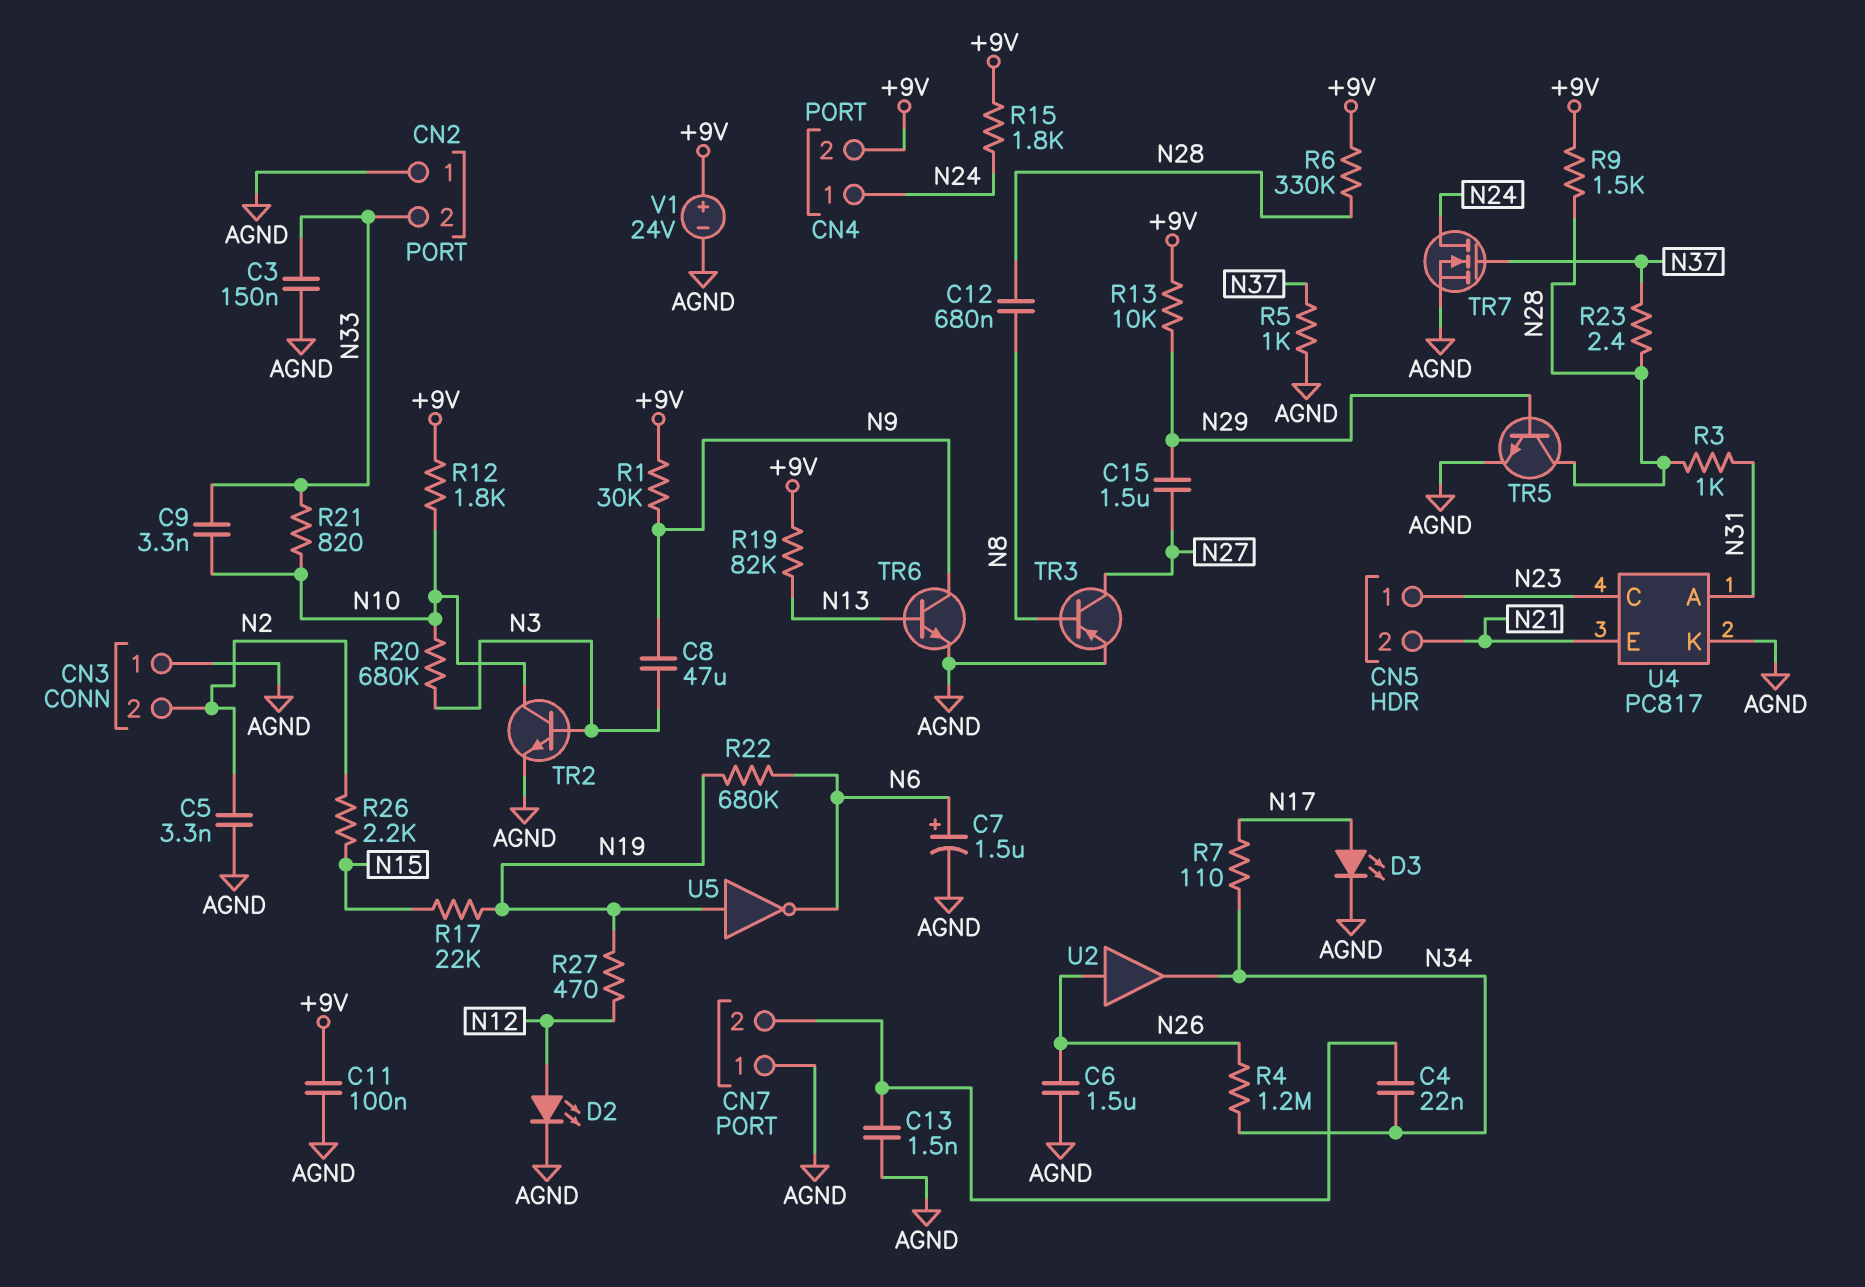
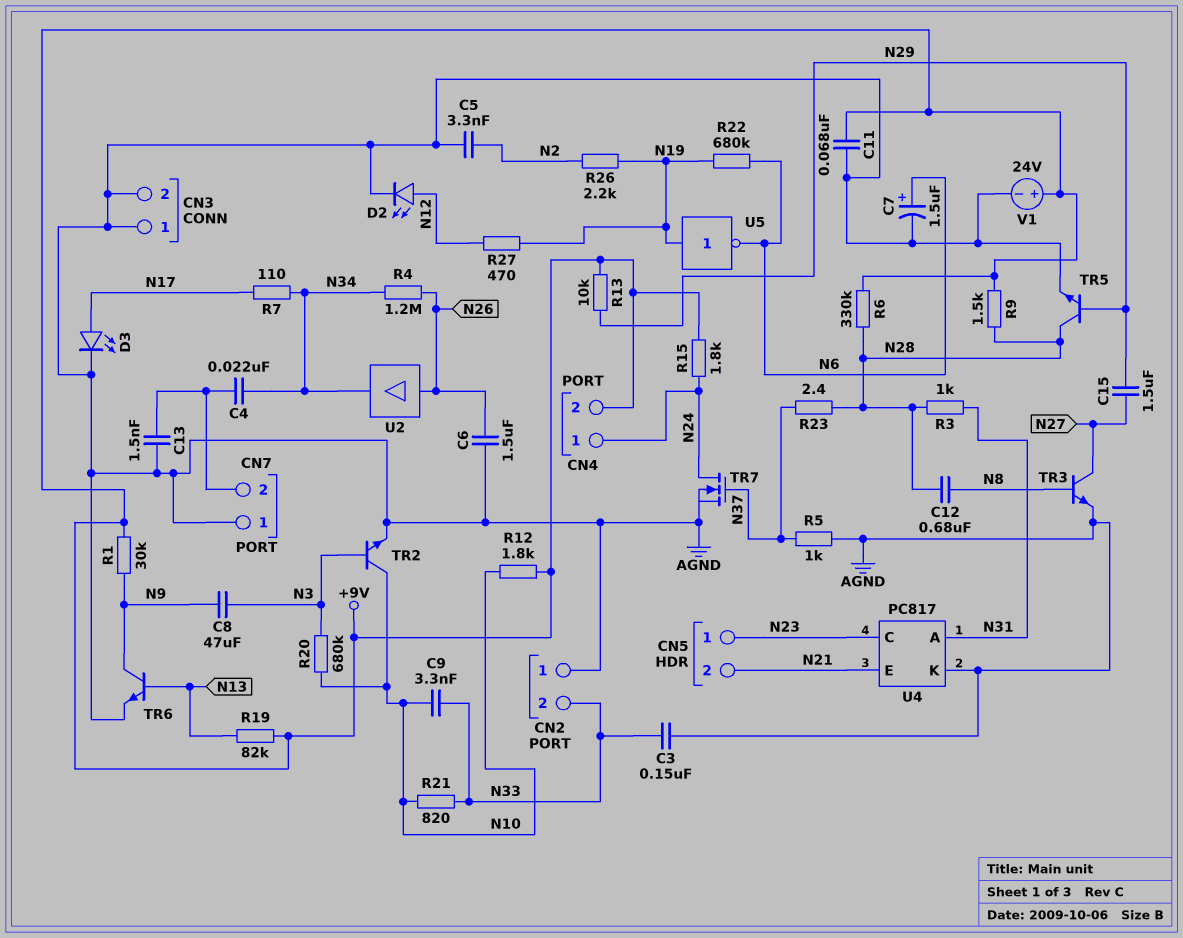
C11: 100nF (+9V, AGND) -> 68nF (+9V, AGND)
CN3 pin 2: N2 -> AGND
R17: 22k (N15, N19) -> none
R26: 2.2k (N2, N15) -> 2.2k (N2, N19)
TR3: PNP (B N8, C N27, E AGND) -> NPN (B N8, C N27, E AGND)

